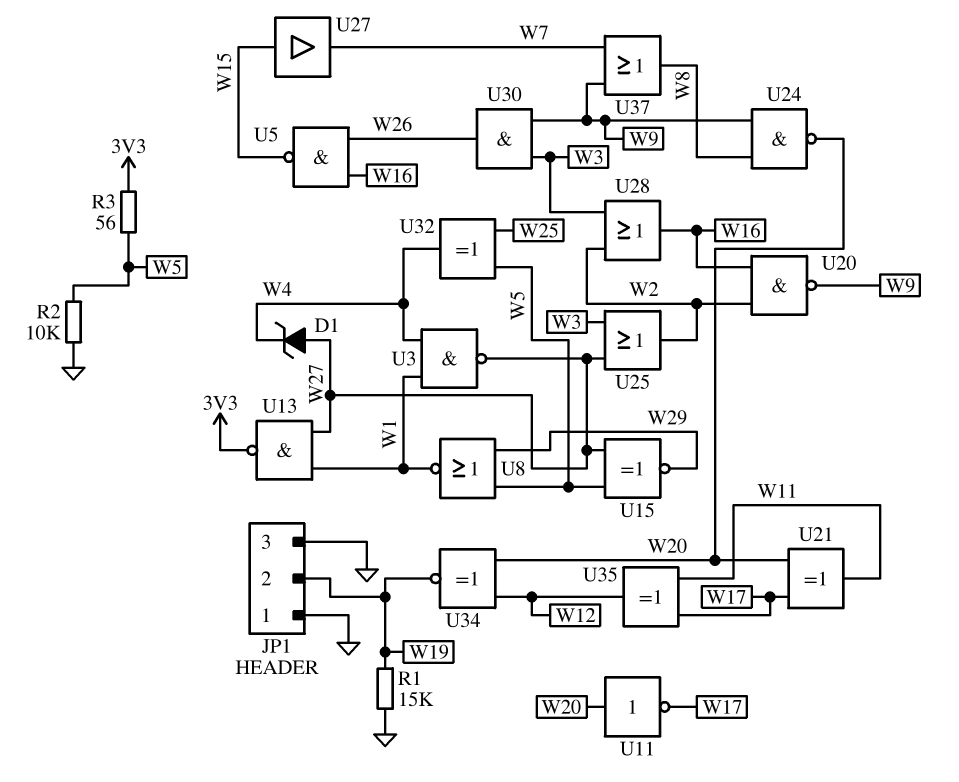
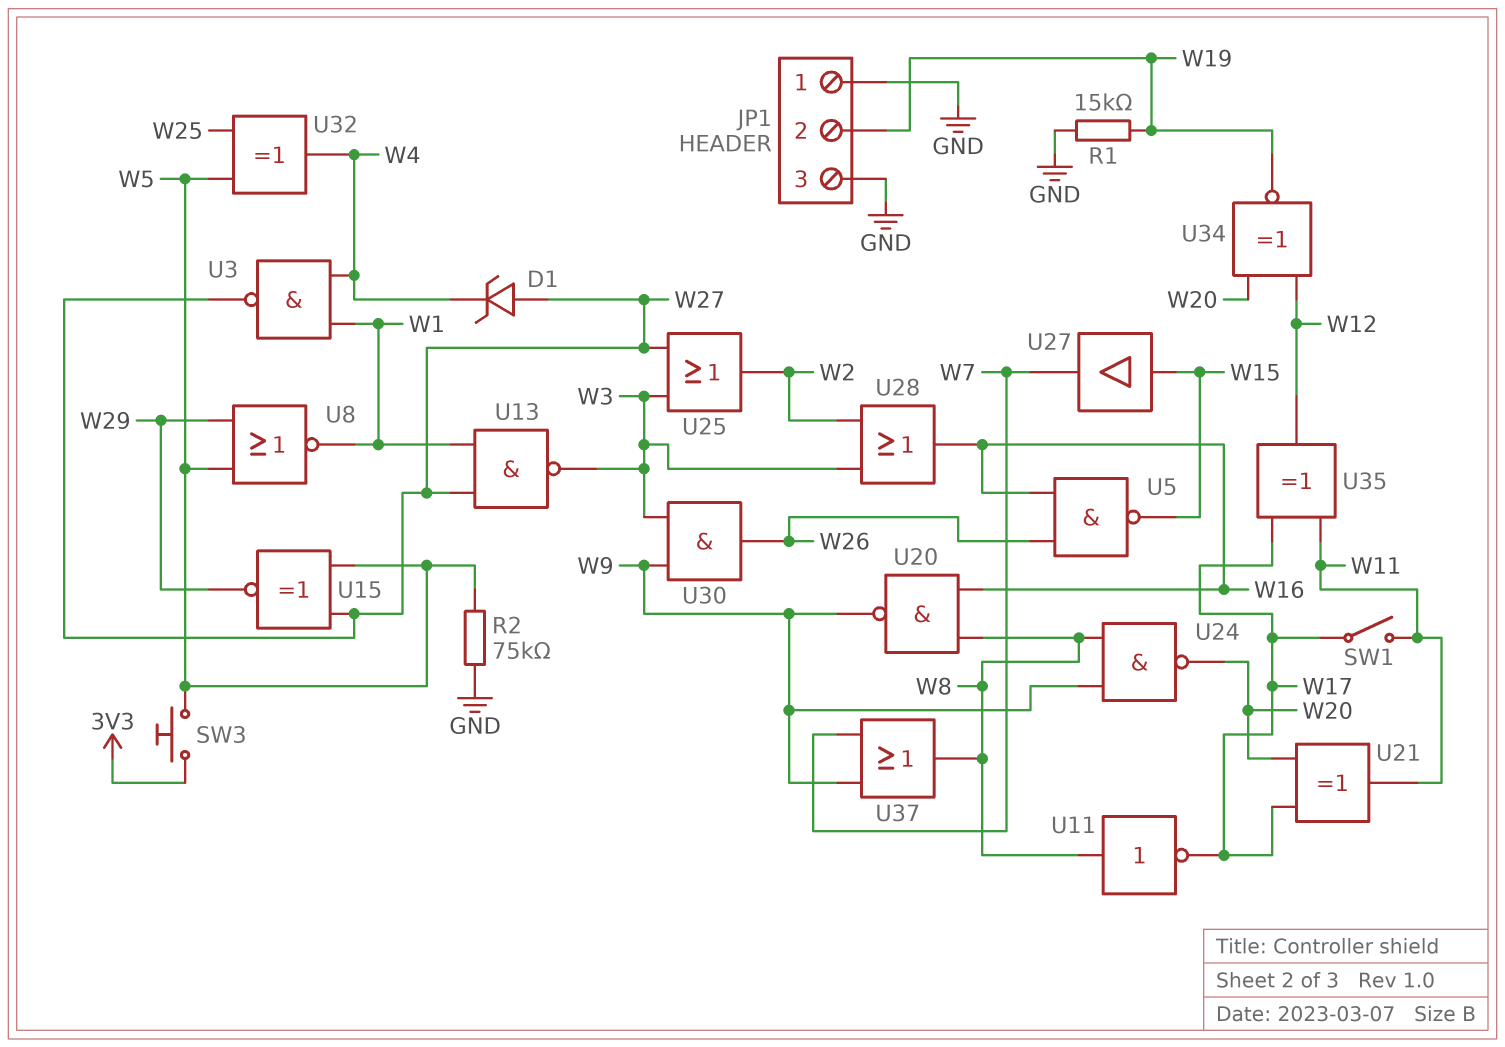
R2: 10k (GND, W5) -> 75k (GND, W5)
R3: 56 (3V3, W5) -> none
SW1: none -> switch (W11, W17)
SW3: none -> button (3V3, W5)
U11: NOT (in W20, out W17) -> NOT (in W8, out W17)
U13: NAND (in W1, in W27, out 3V3) -> NAND (in W1, in W27, out W3)
U20: NAND (in W2, in W16, out W9) -> NAND (in W8, in W16, out W9)

